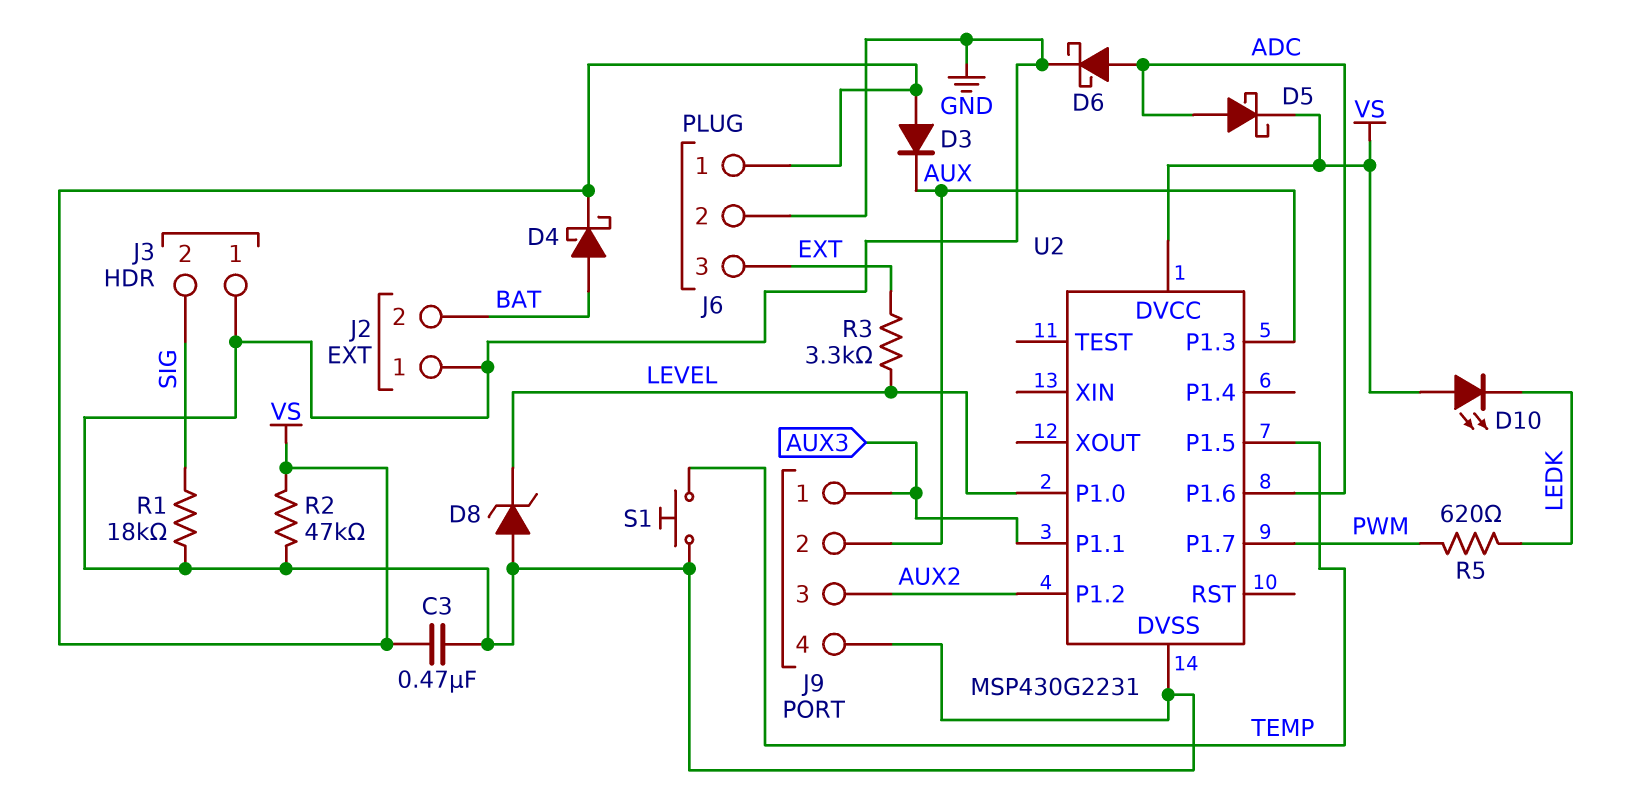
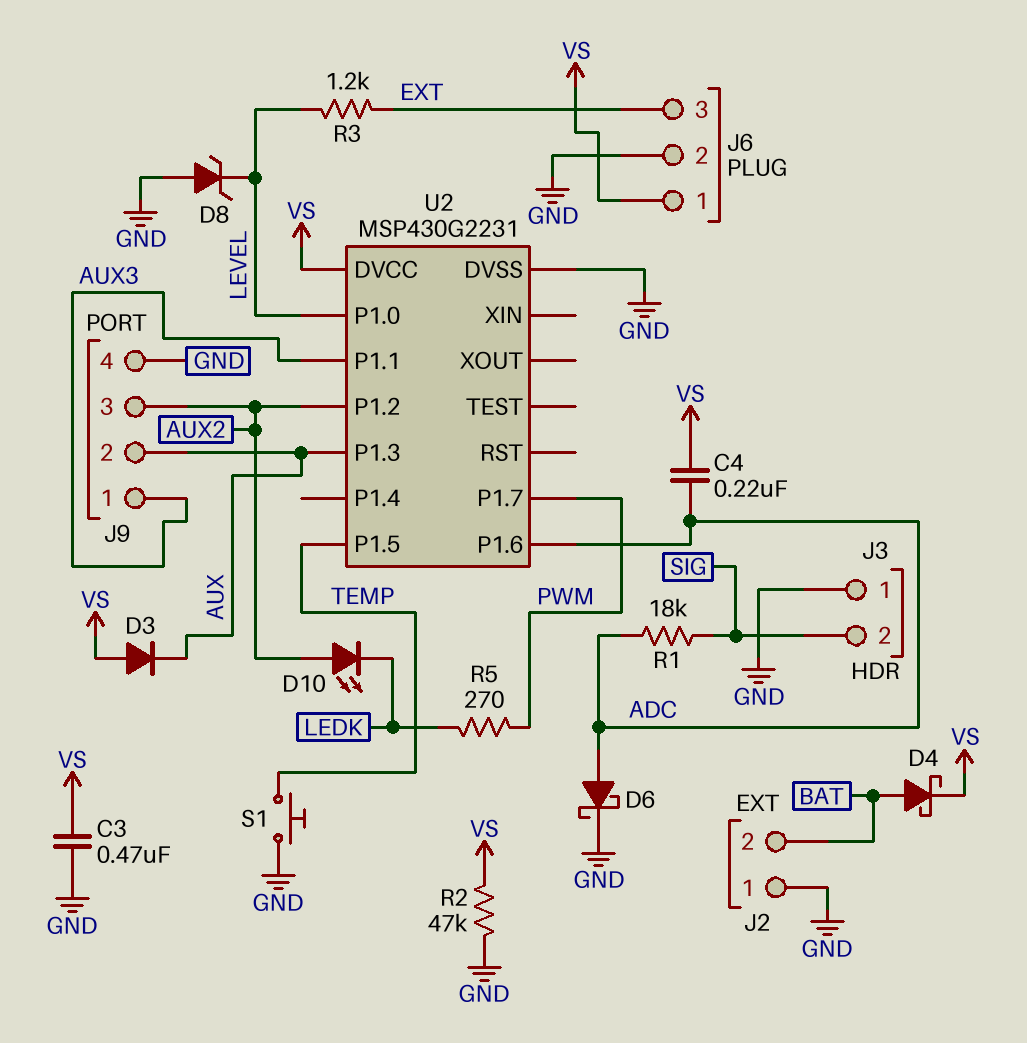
C4: none -> 220nF (ADC, VS)
D5: schottky (A ADC, K VS) -> none
D10: LED (A VS, K LEDK) -> LED (A AUX2, K LEDK)
R1: 18k (GND, SIG) -> 18k (ADC, SIG)
R3: 3.3k (EXT, LEVEL) -> 1.2k (EXT, LEVEL)
R5: 620 (LEDK, PWM) -> 270 (LEDK, PWM)

